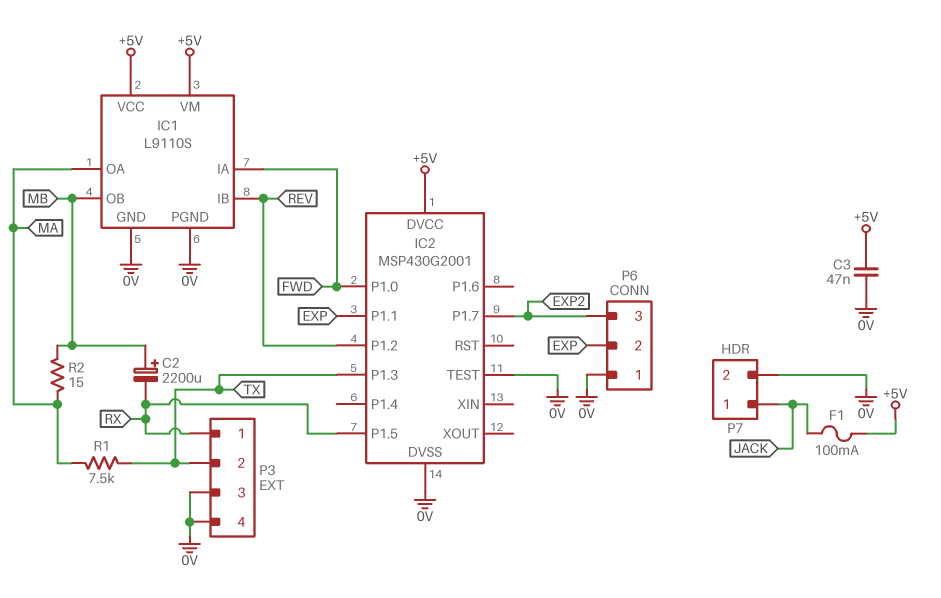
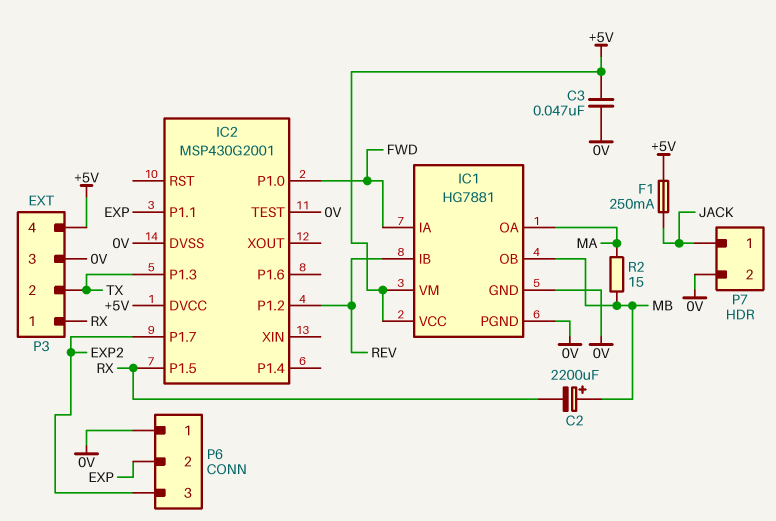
F1: 100mA (+5V, JACK) -> 250mA (+5V, JACK)
IC1: L9110S -> HG7881
P3 pin 4: 0V -> +5V
R1: 7.5k (MA, TX) -> none

